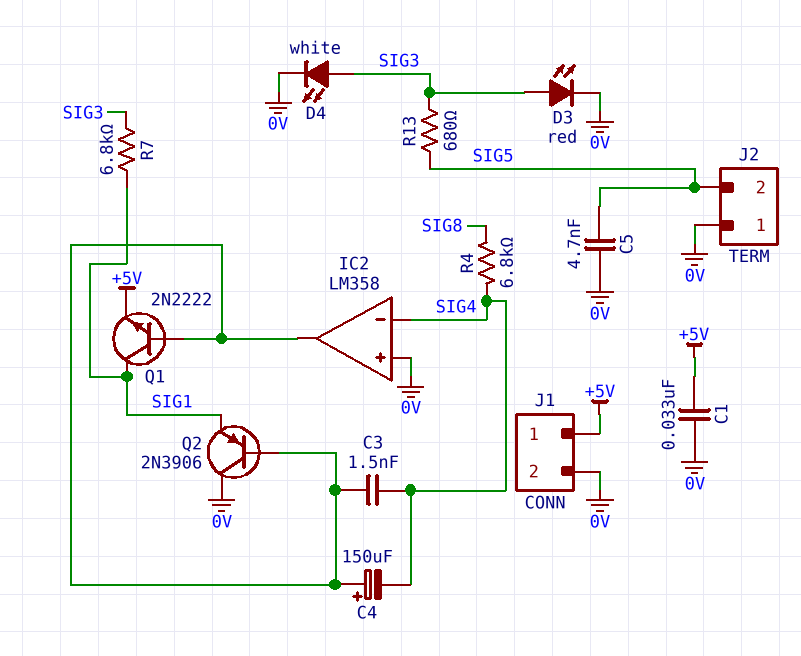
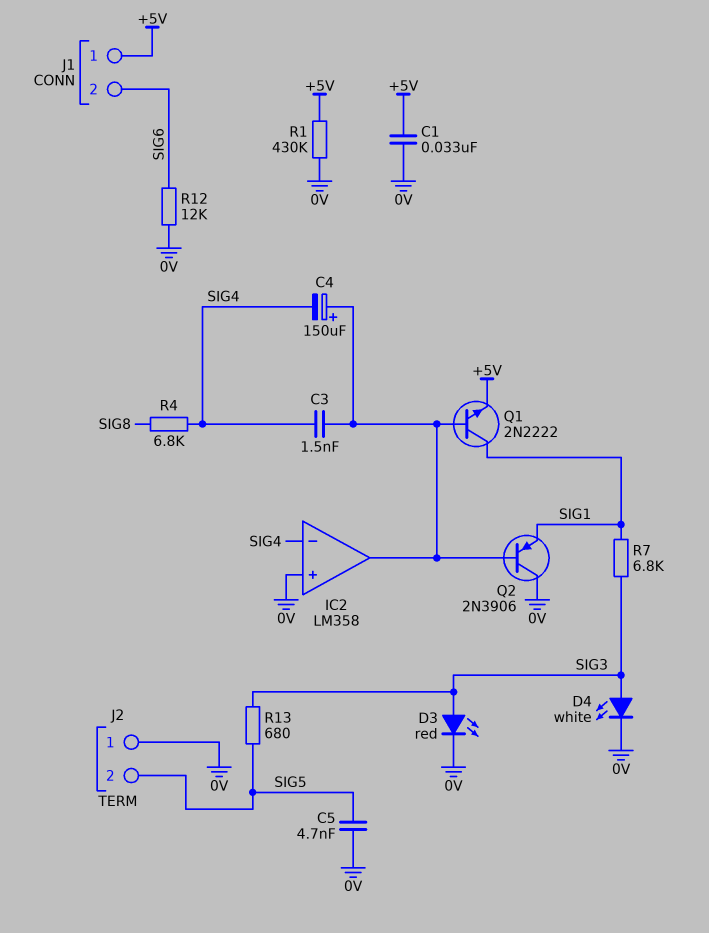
J1 pin 2: 0V -> SIG6
R1: none -> 430k (+5V, 0V)
R12: none -> 12k (0V, SIG6)

